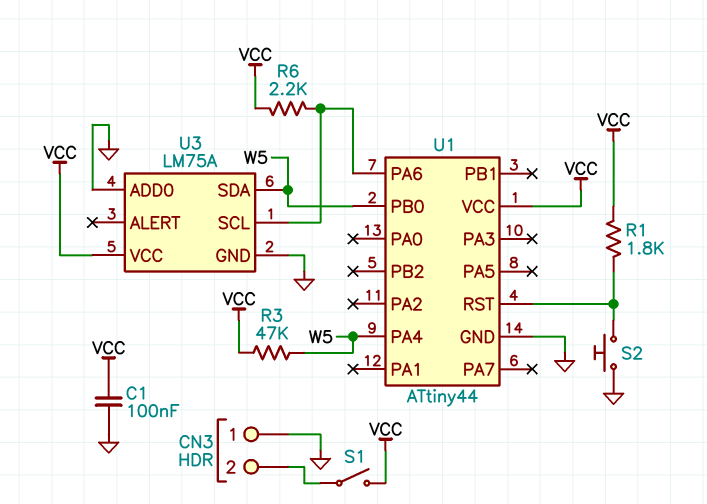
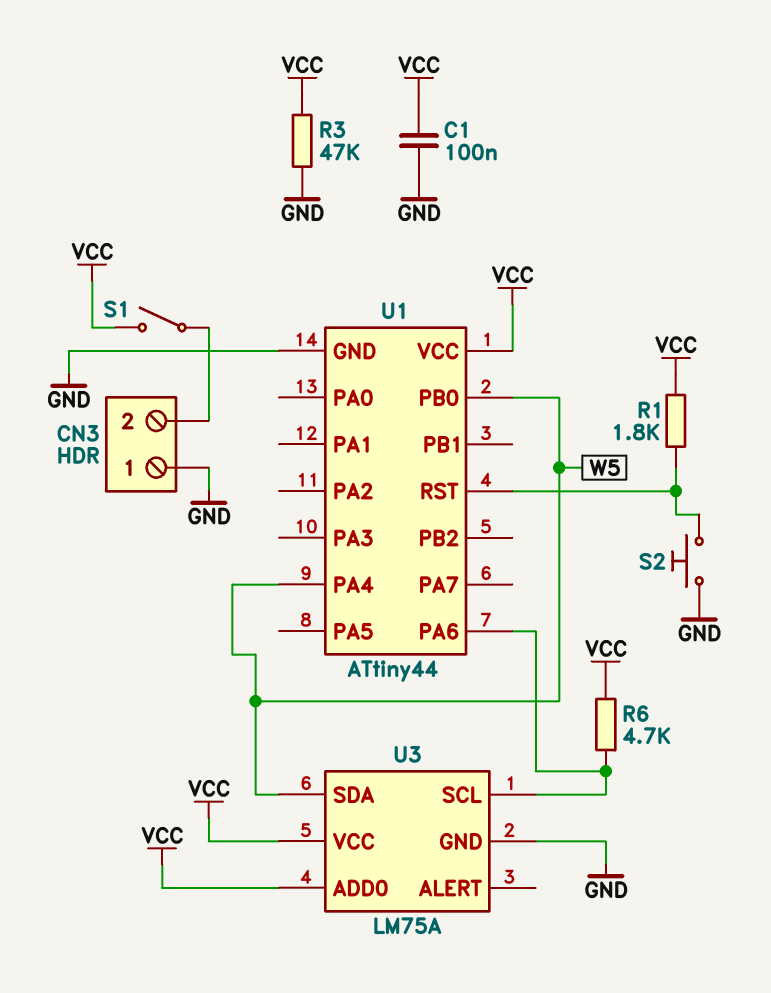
R3: 47k (VCC, W5) -> 47k (GND, VCC)
R6: 2.2k (U1/PA6, VCC) -> 4.7k (U1/PA6, VCC)
U3 pin ADD0: GND -> VCC

